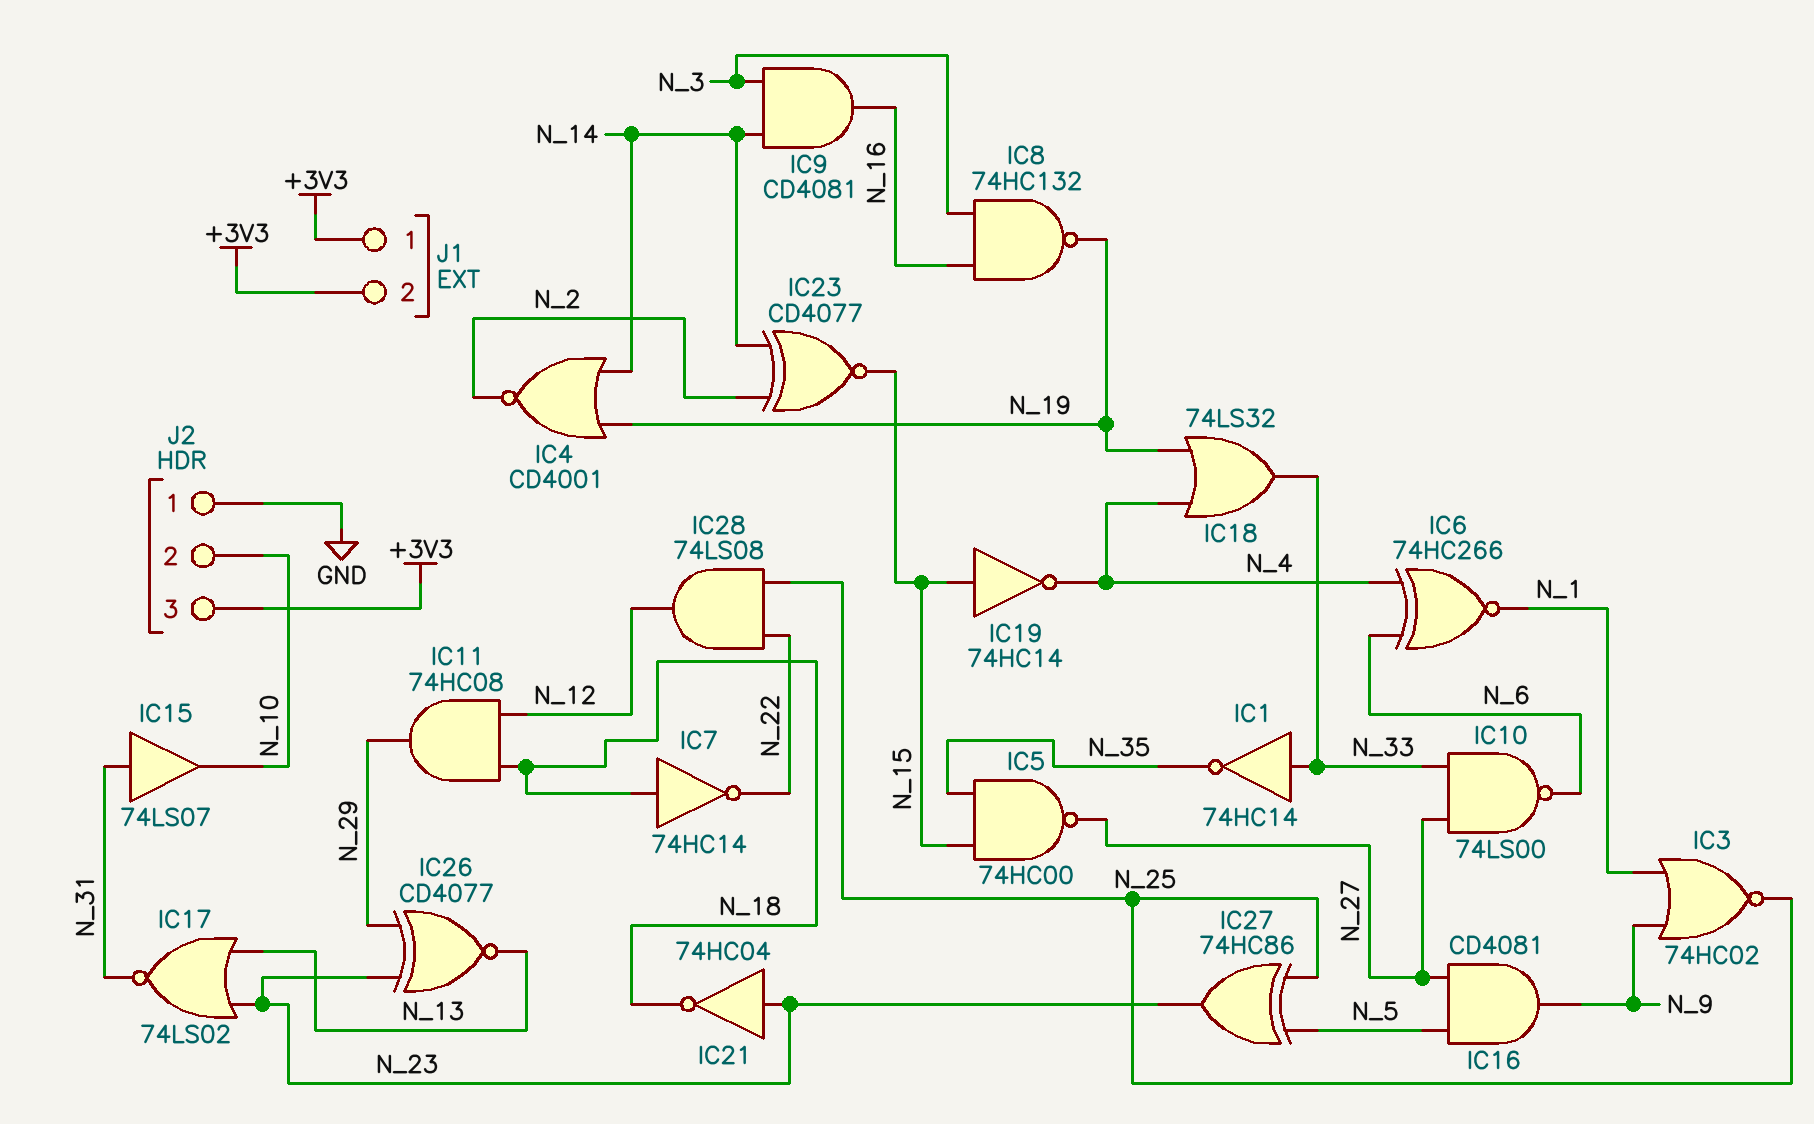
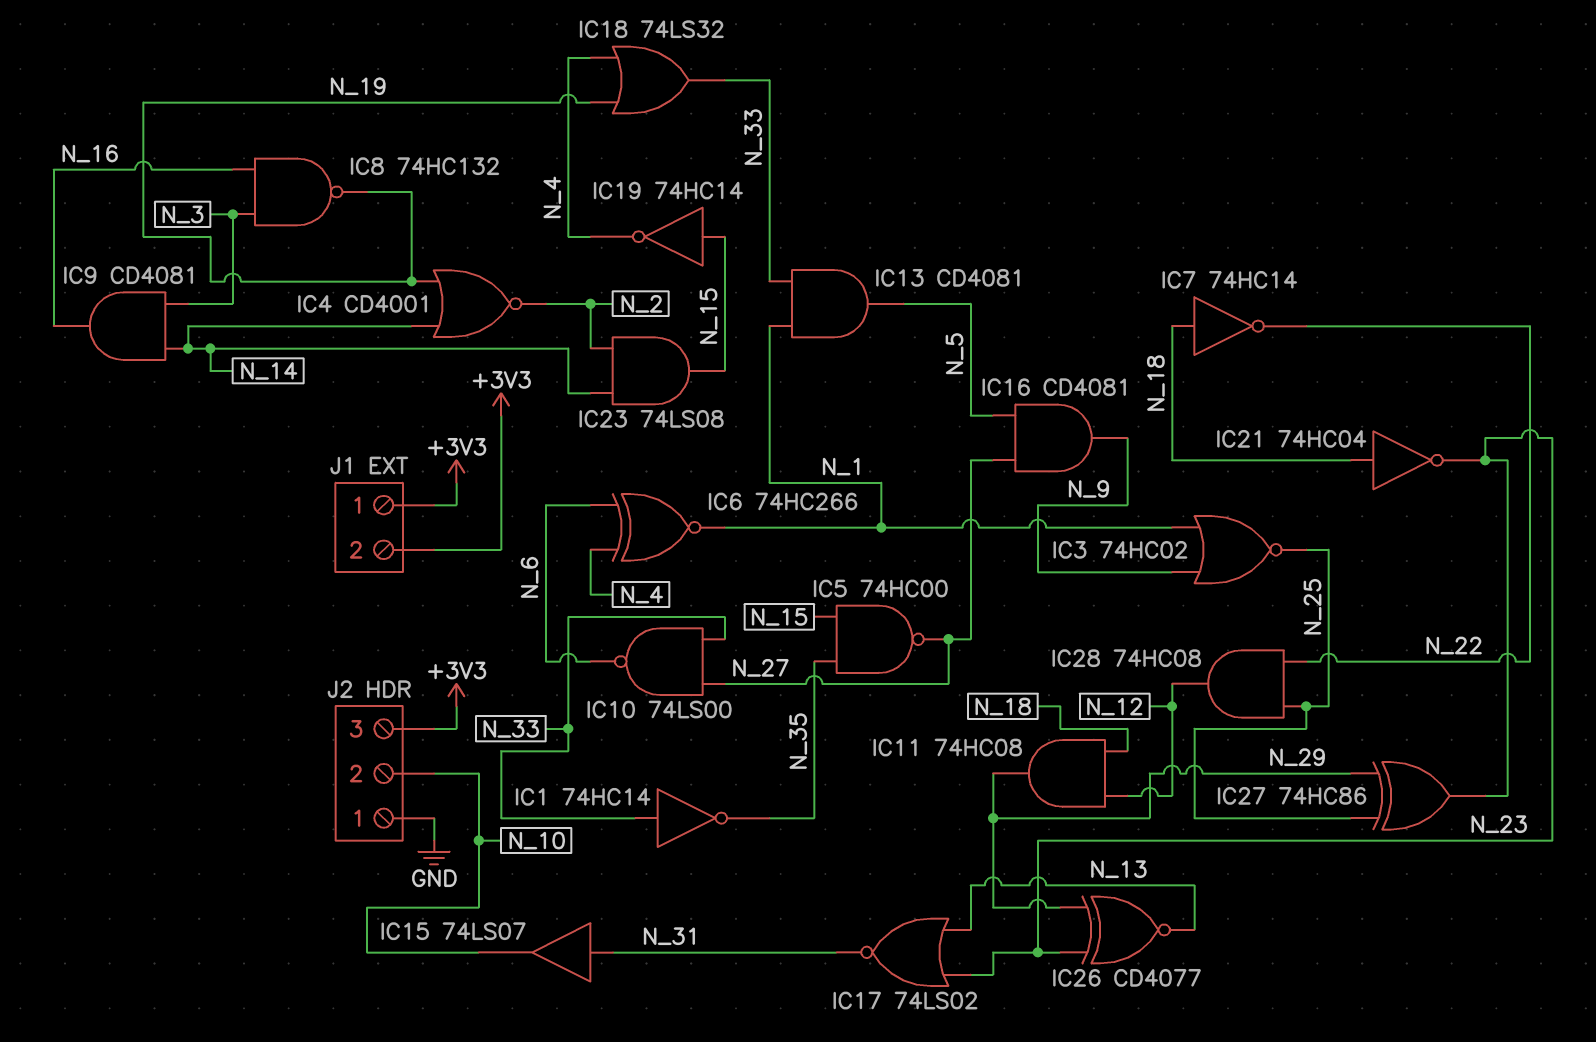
IC13: none -> AND CD4081 (in N_1, in N_33, out N_5)
IC21: NOT 74HC04 (in N_23, out N_18) -> NOT 74HC04 (in N_18, out N_23)
IC23: XNOR CD4077 (in N_2, in N_14, out N_15) -> AND 74LS08 (in N_2, in N_14, out N_15)
IC27: XOR 74HC86 (in N_5, in N_25, out N_23) -> XOR 74HC86 (in N_25, in N_29, out N_23)
IC28: AND 74LS08 (in N_22, in N_25, out N_12) -> AND 74HC08 (in N_22, in N_25, out N_12)

